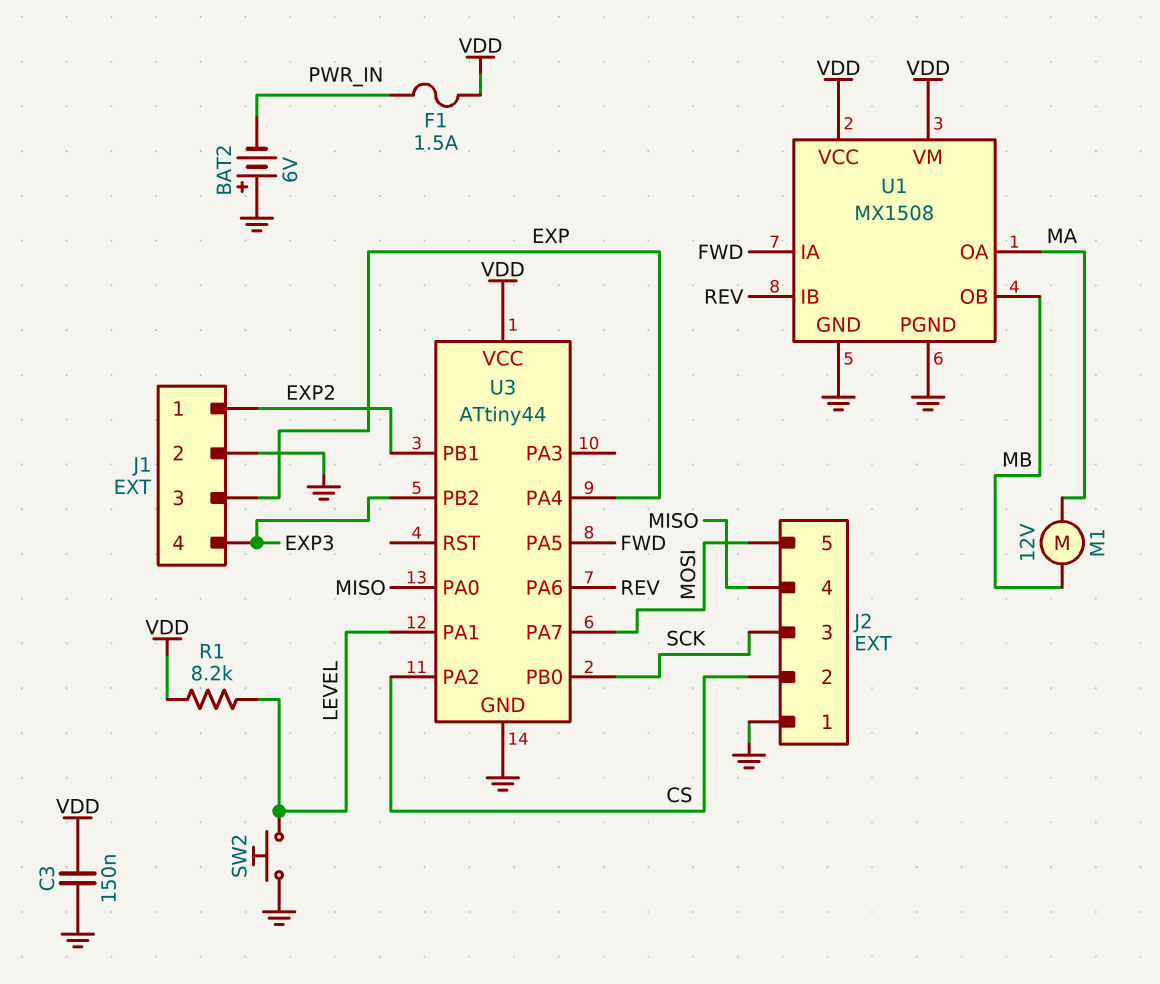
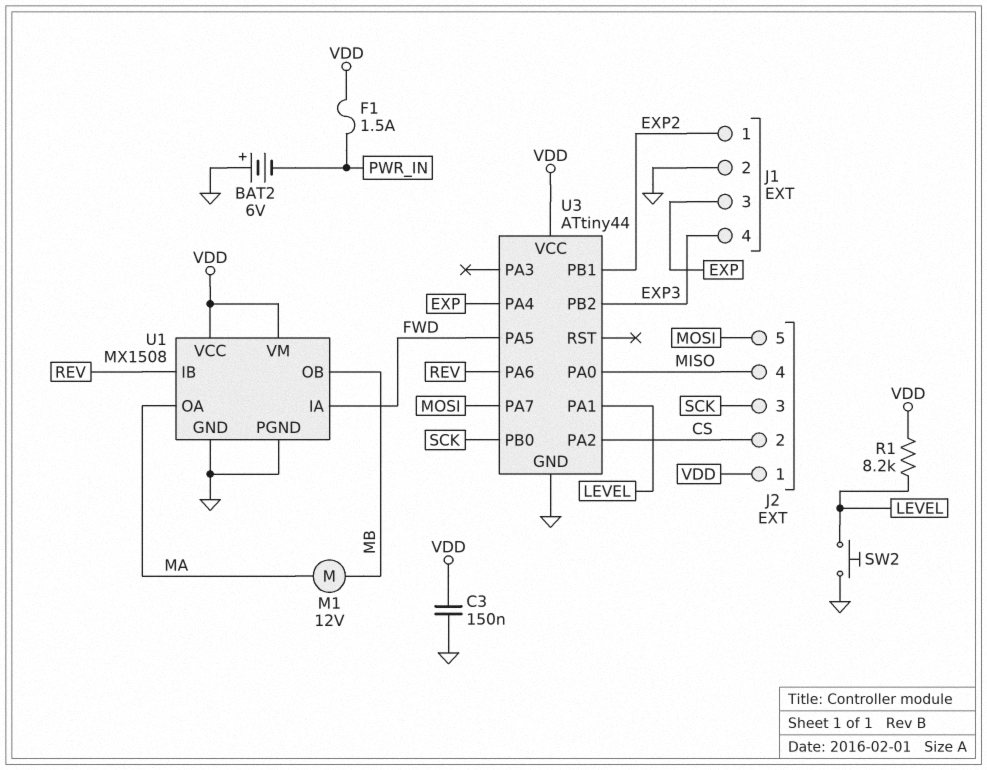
J2 pin 1: GND -> VDD

